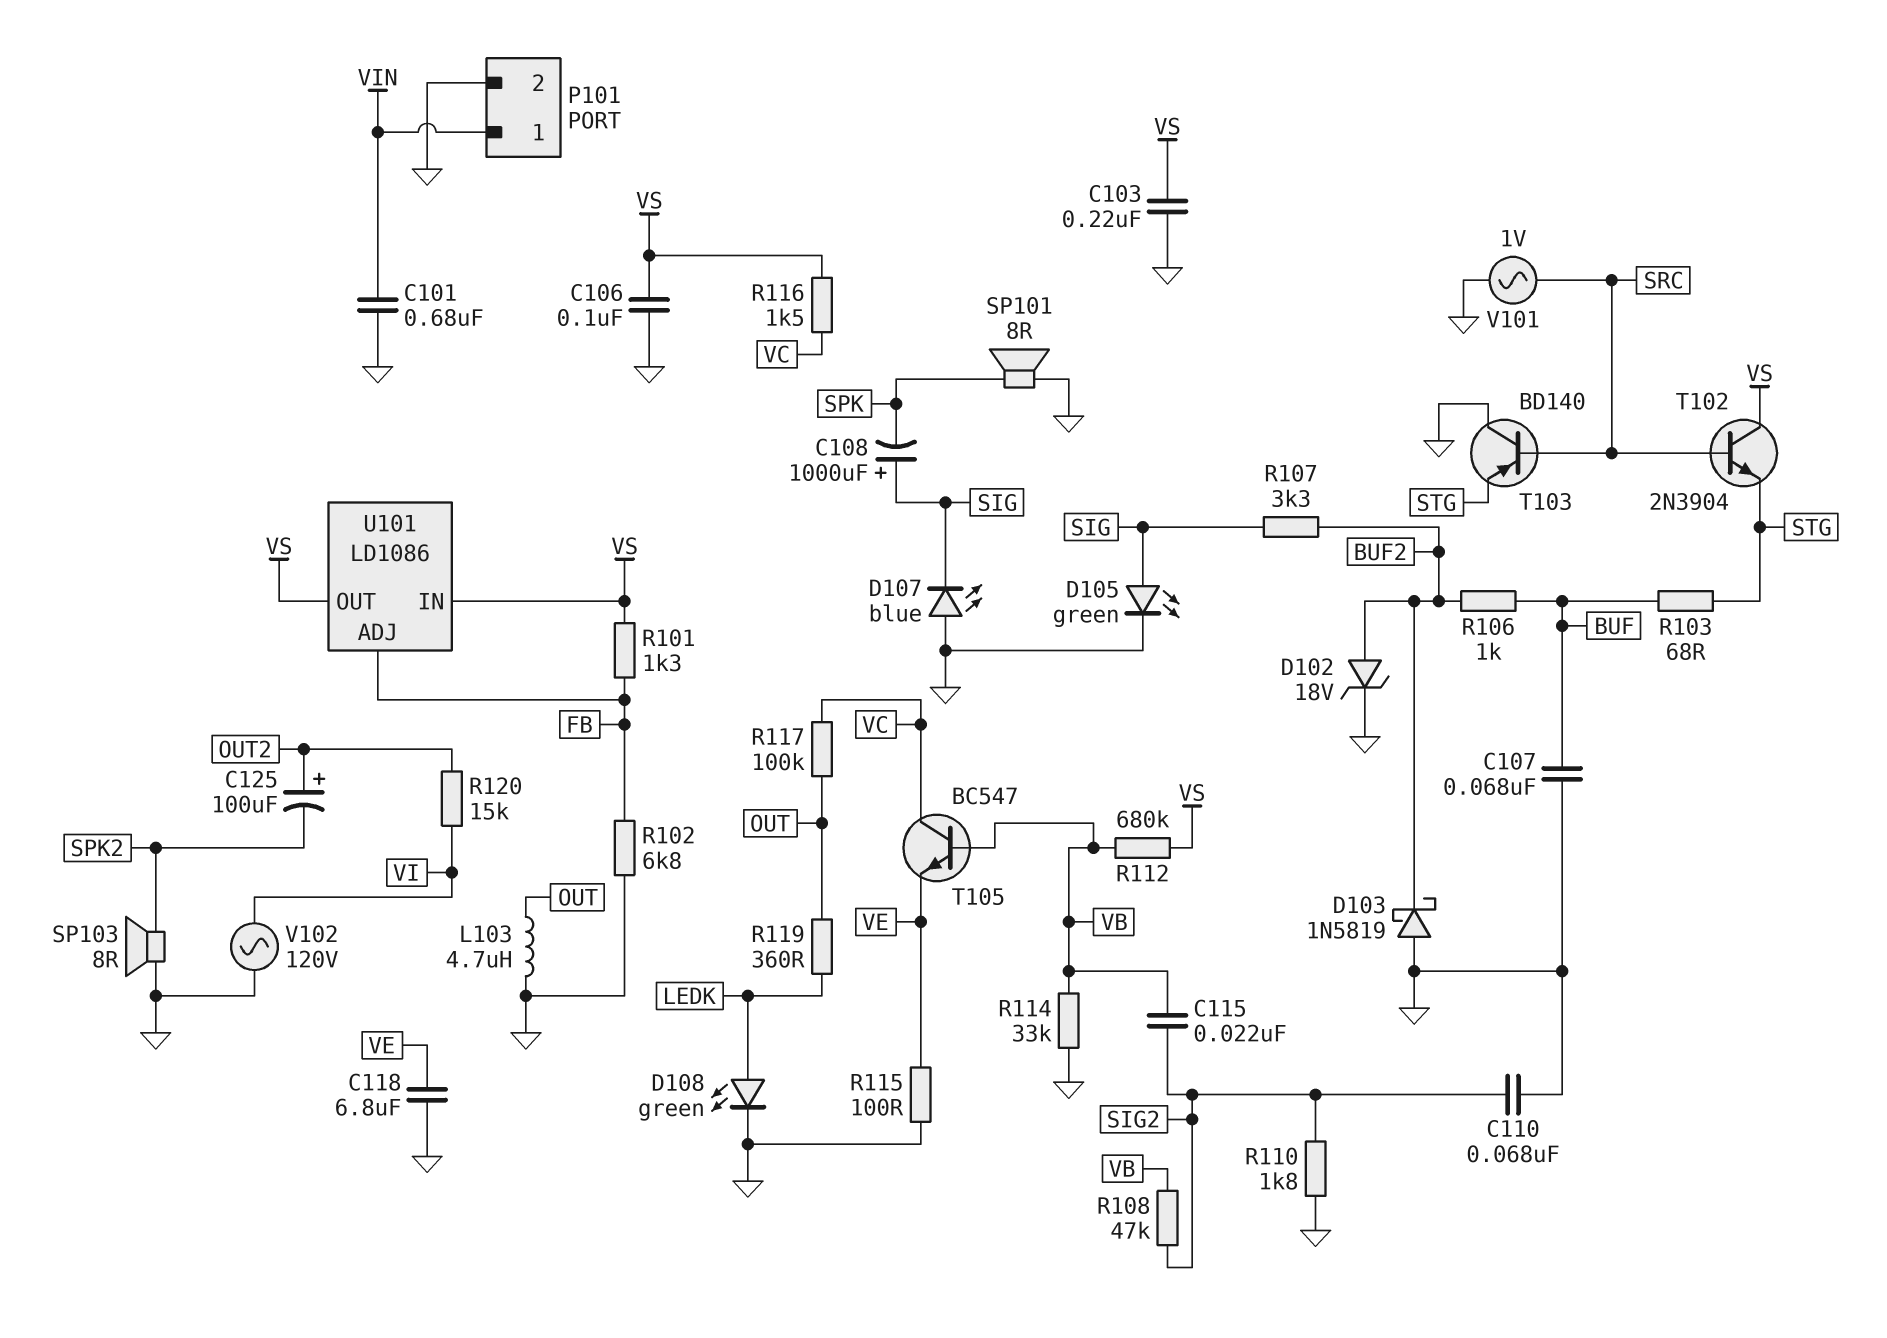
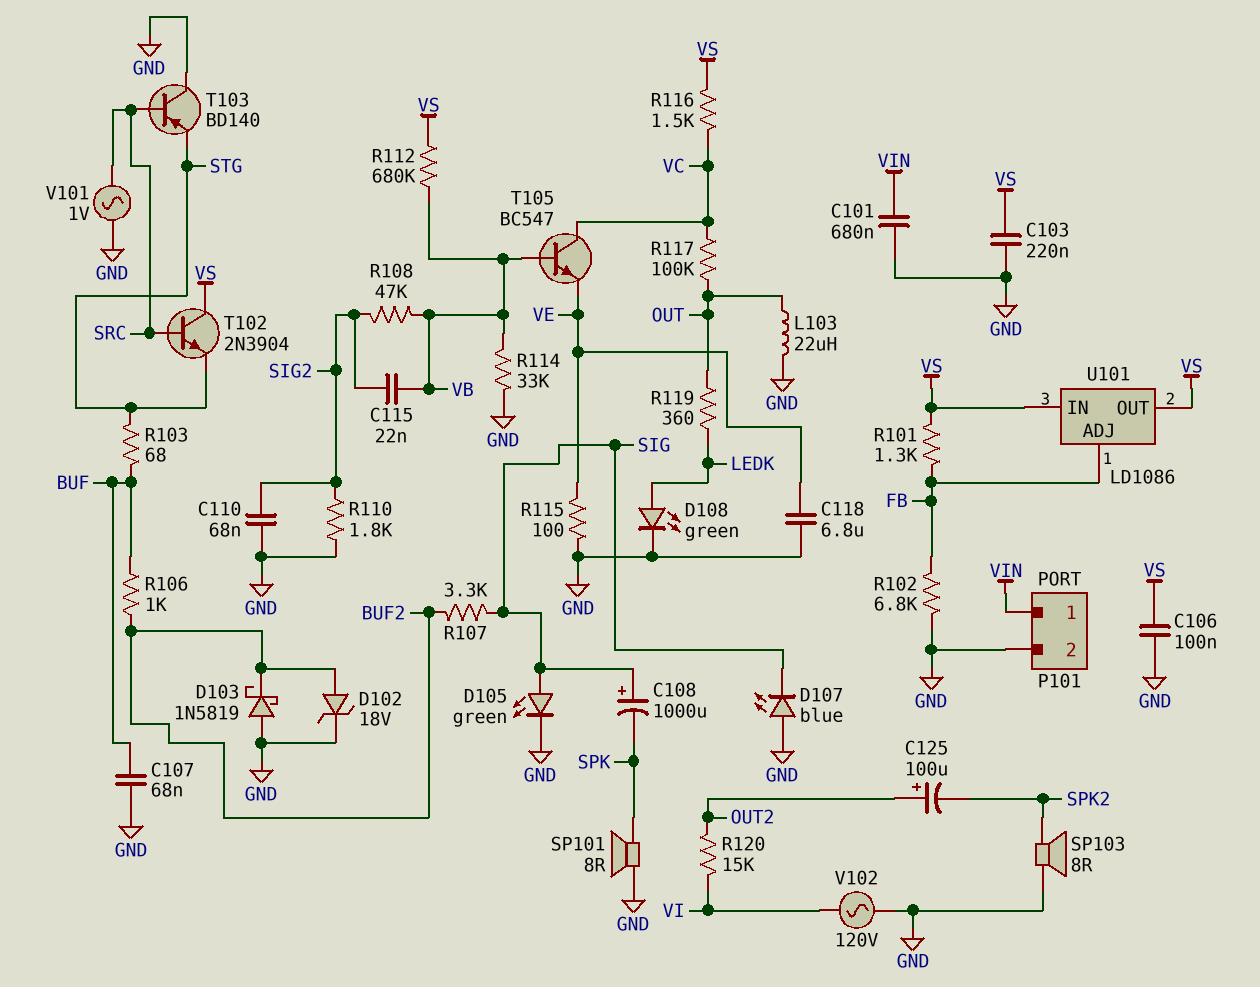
L103: 4.7uH (GND, OUT) -> 22uH (GND, OUT)

